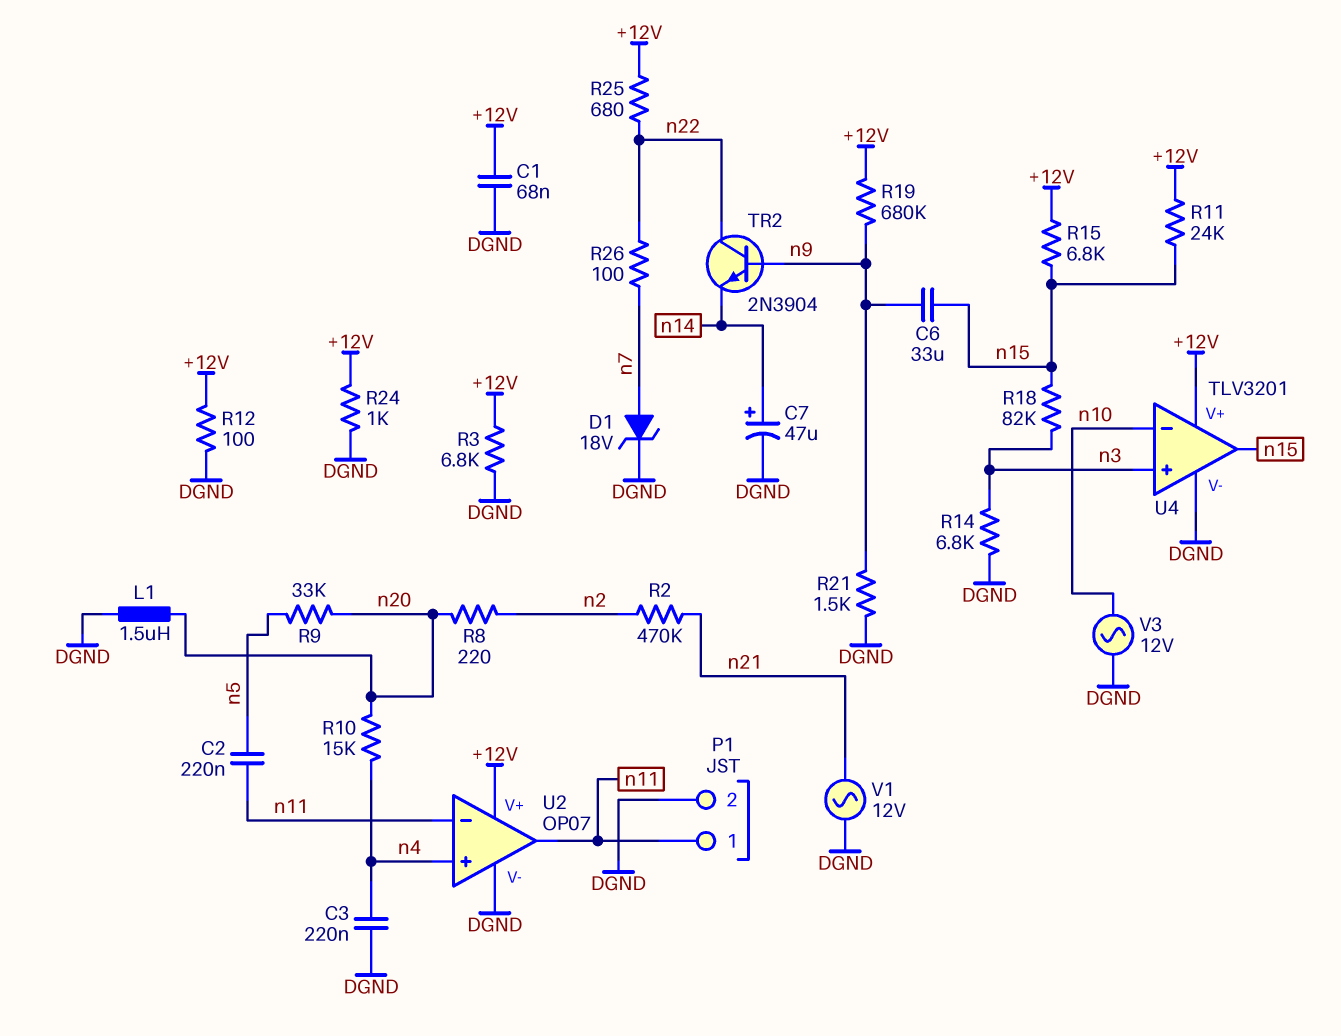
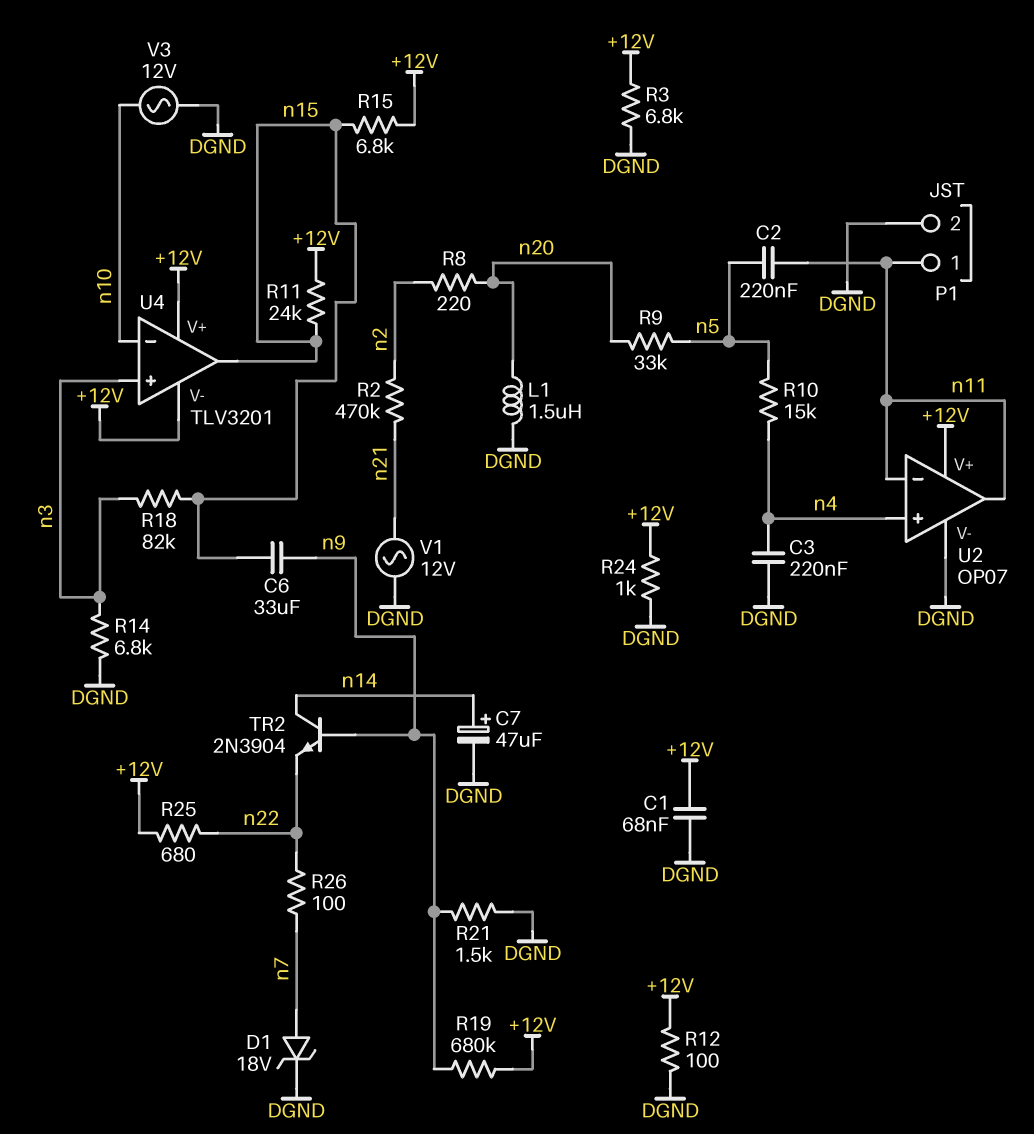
R10: 15k (n4, n20) -> 15k (n4, n5)
TR2: NPN 2N3904 (B n9, C n22, E n14) -> NPN 2N3904 (B n9, C n14, E n22)
U4 pin V-: DGND -> +12V

